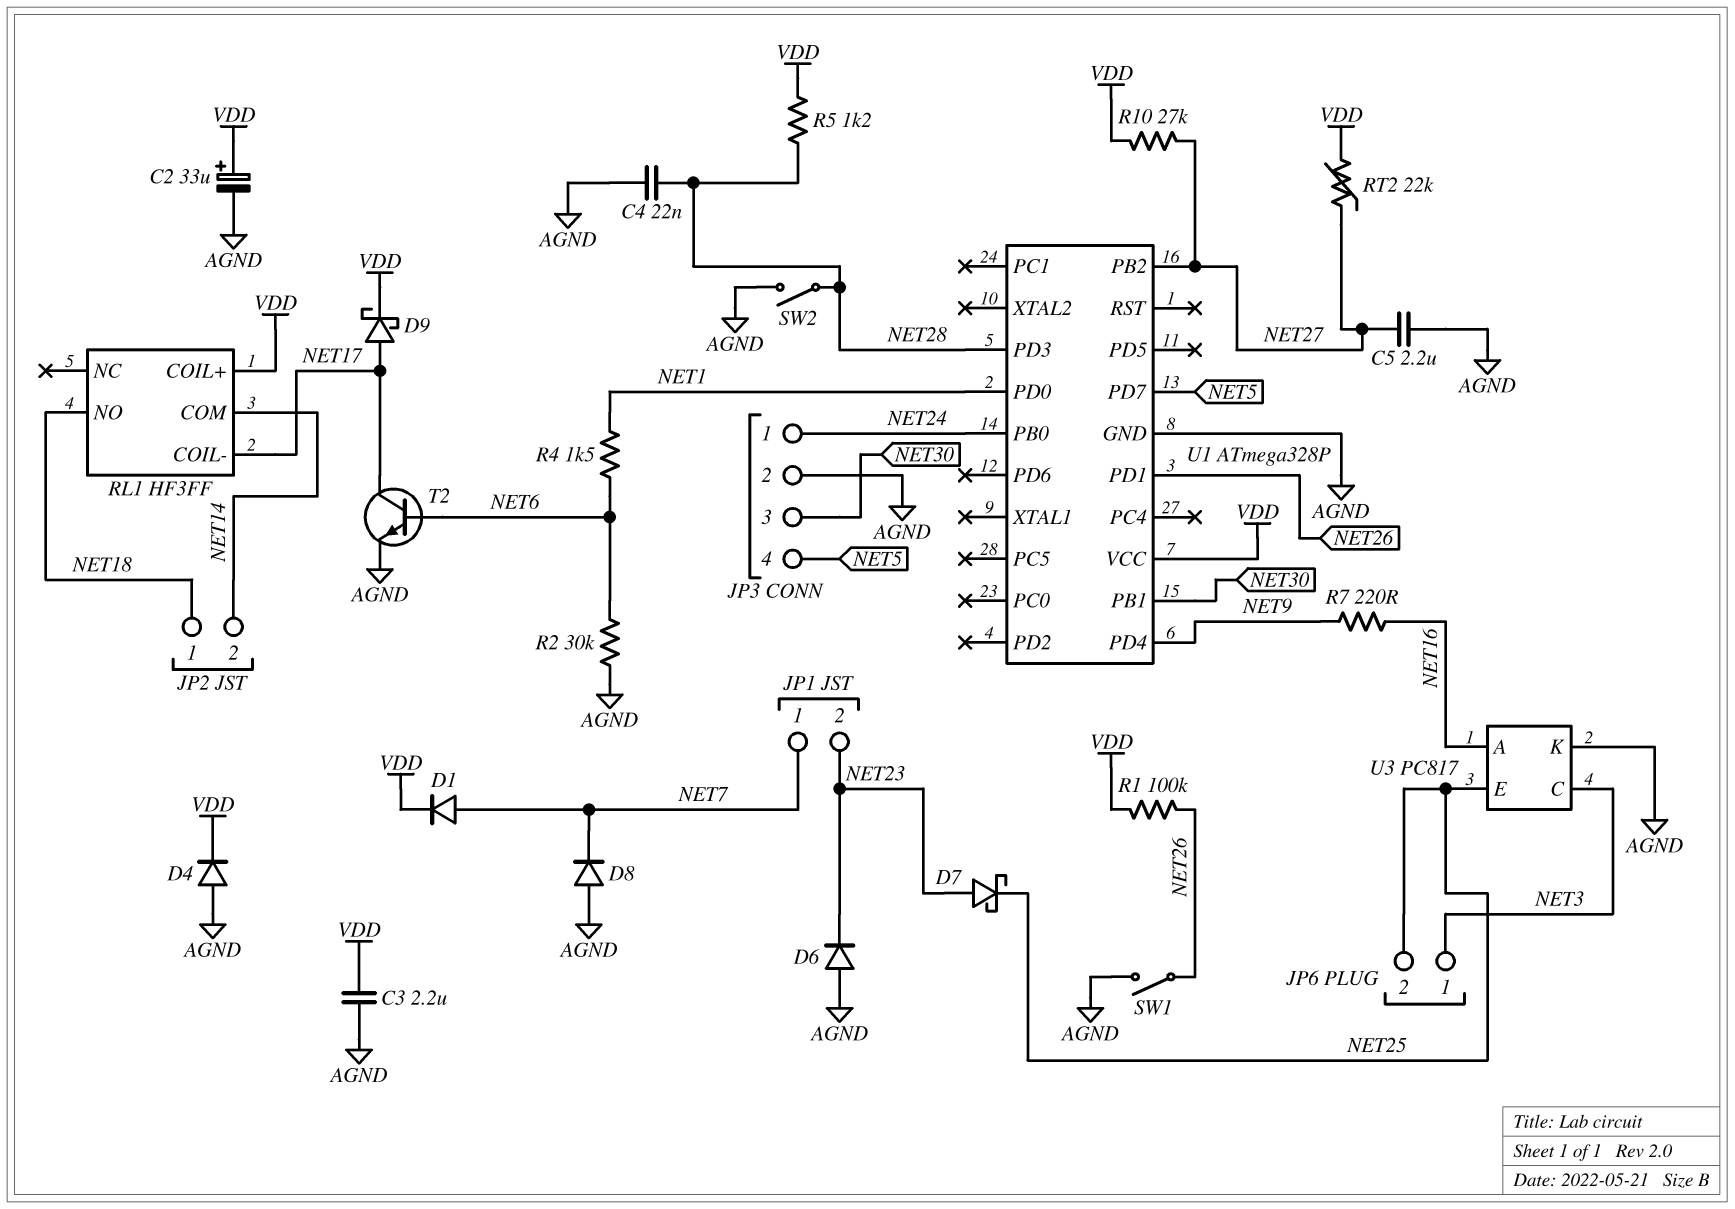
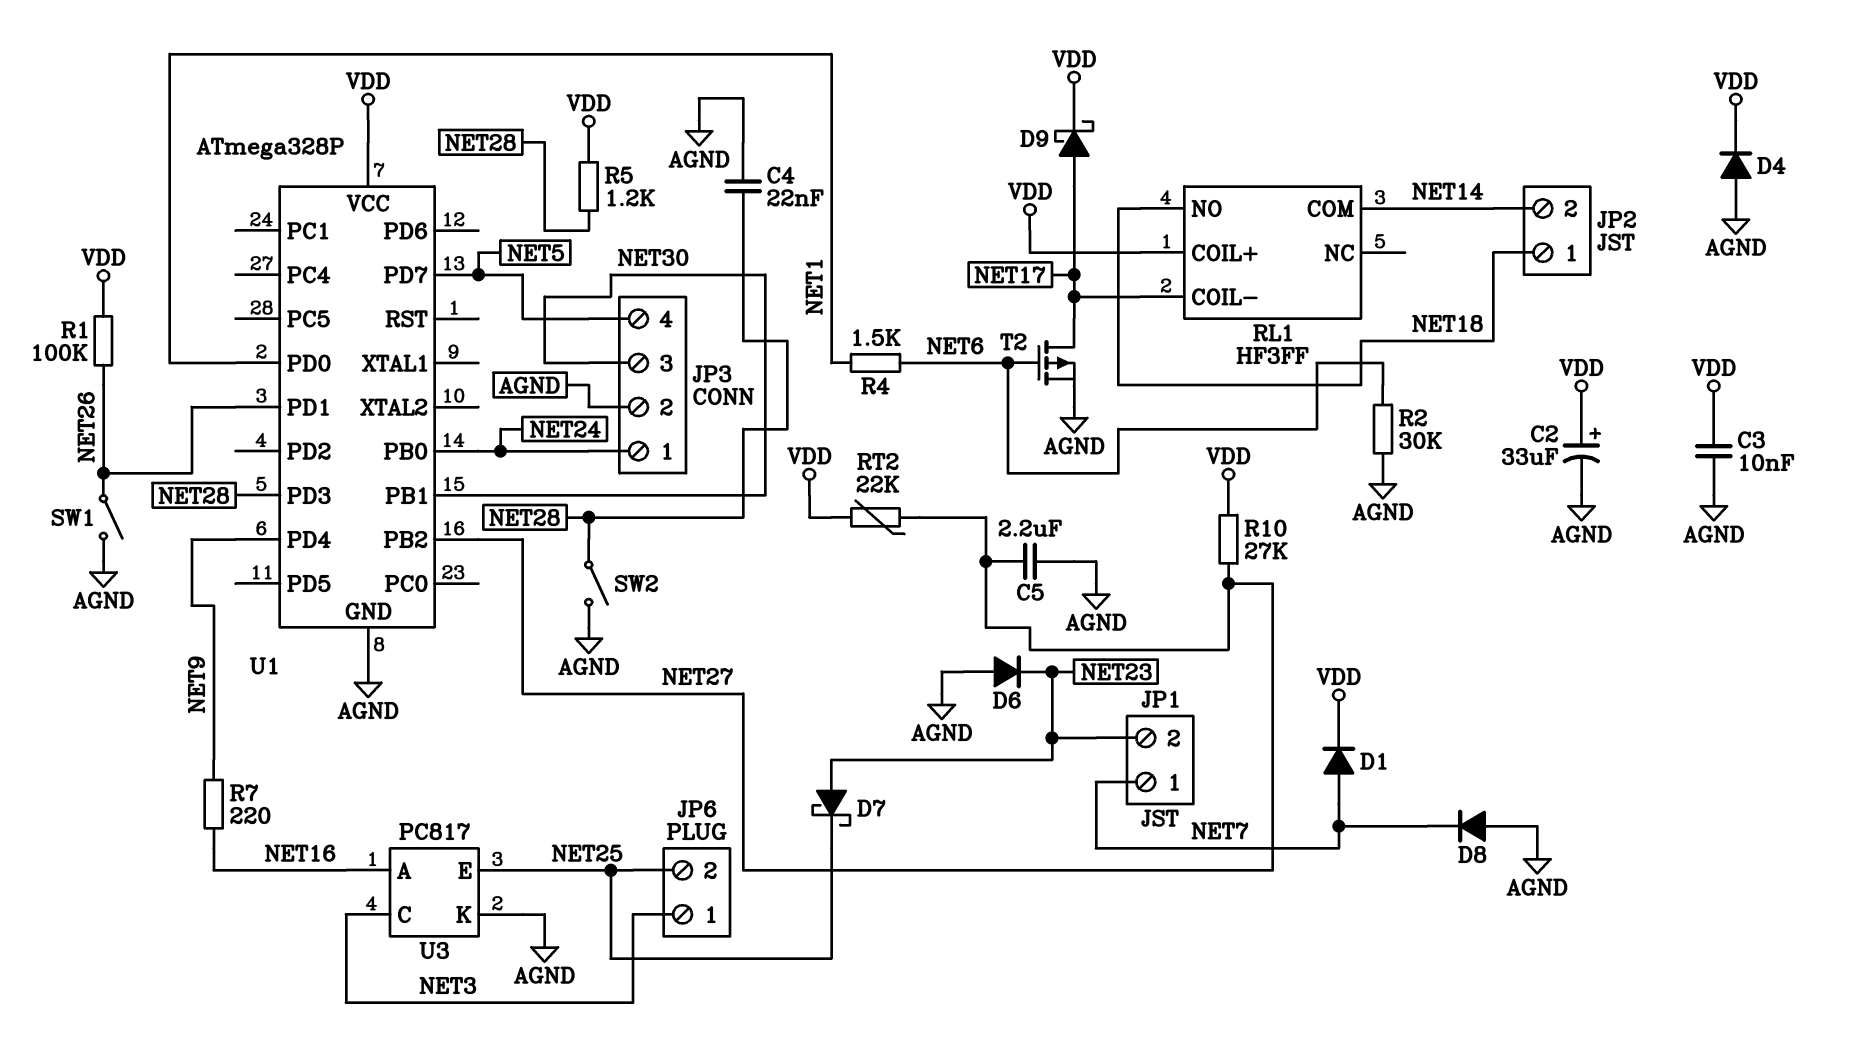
C3: 2.2uF (AGND, VDD) -> 10nF (AGND, VDD)
T2: NPN (B NET6, C NET17, E AGND) -> PMOS (G NET6, D NET17, S AGND)

